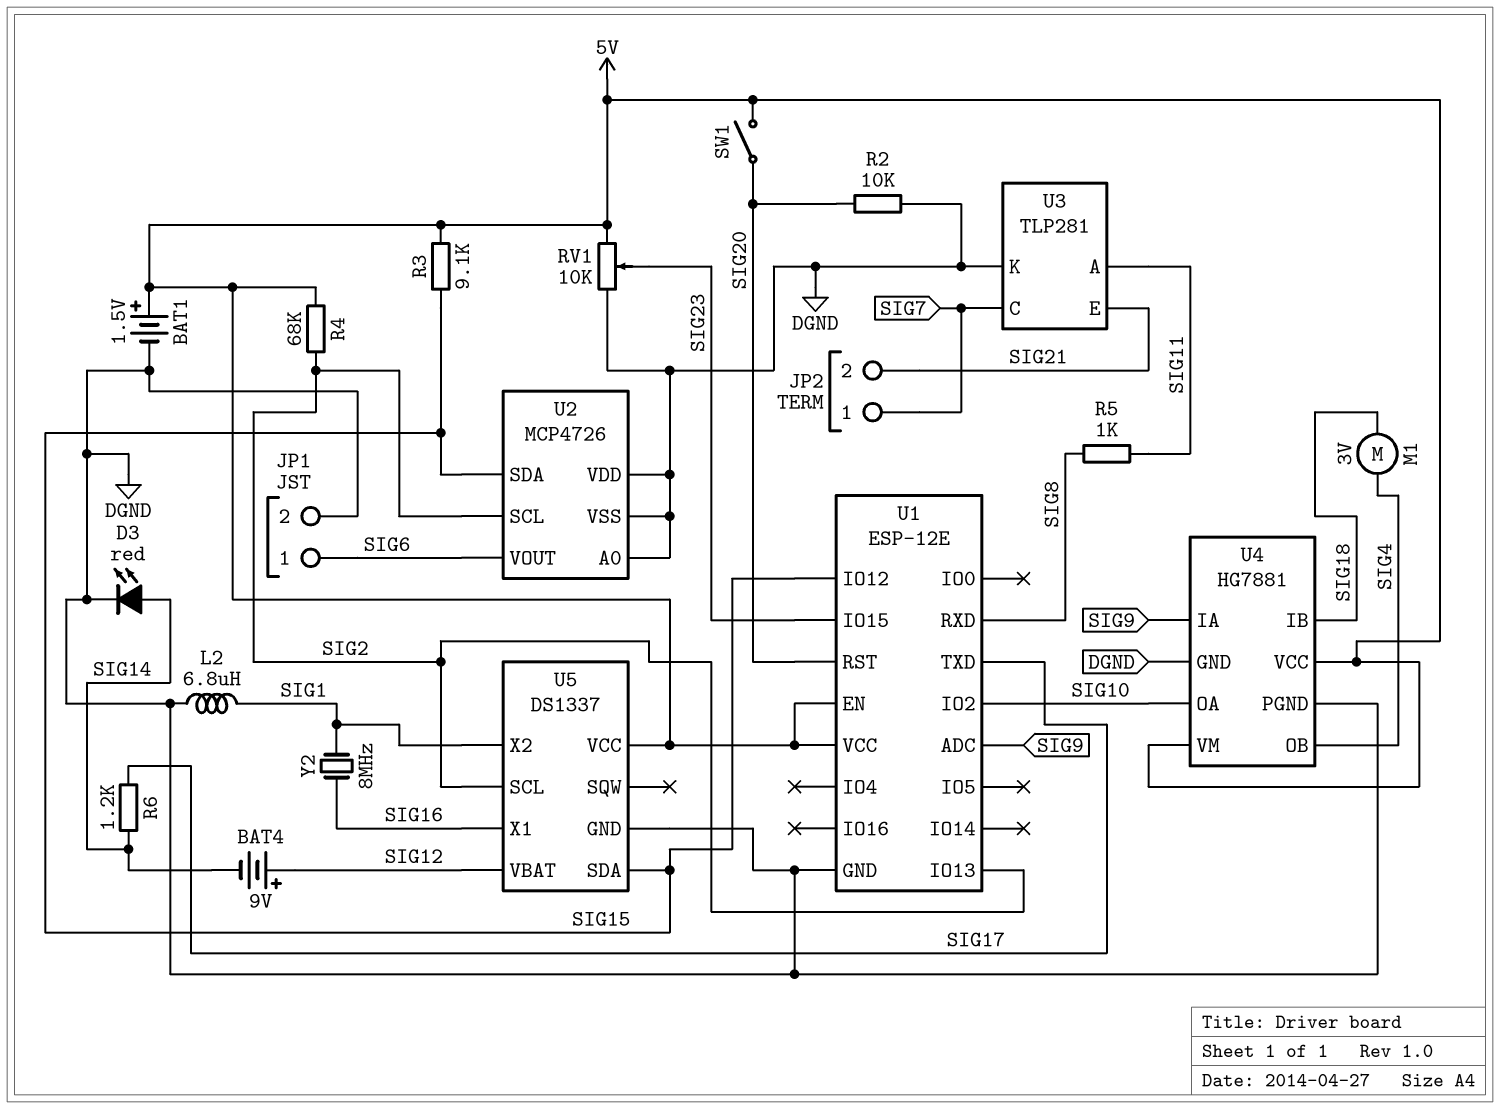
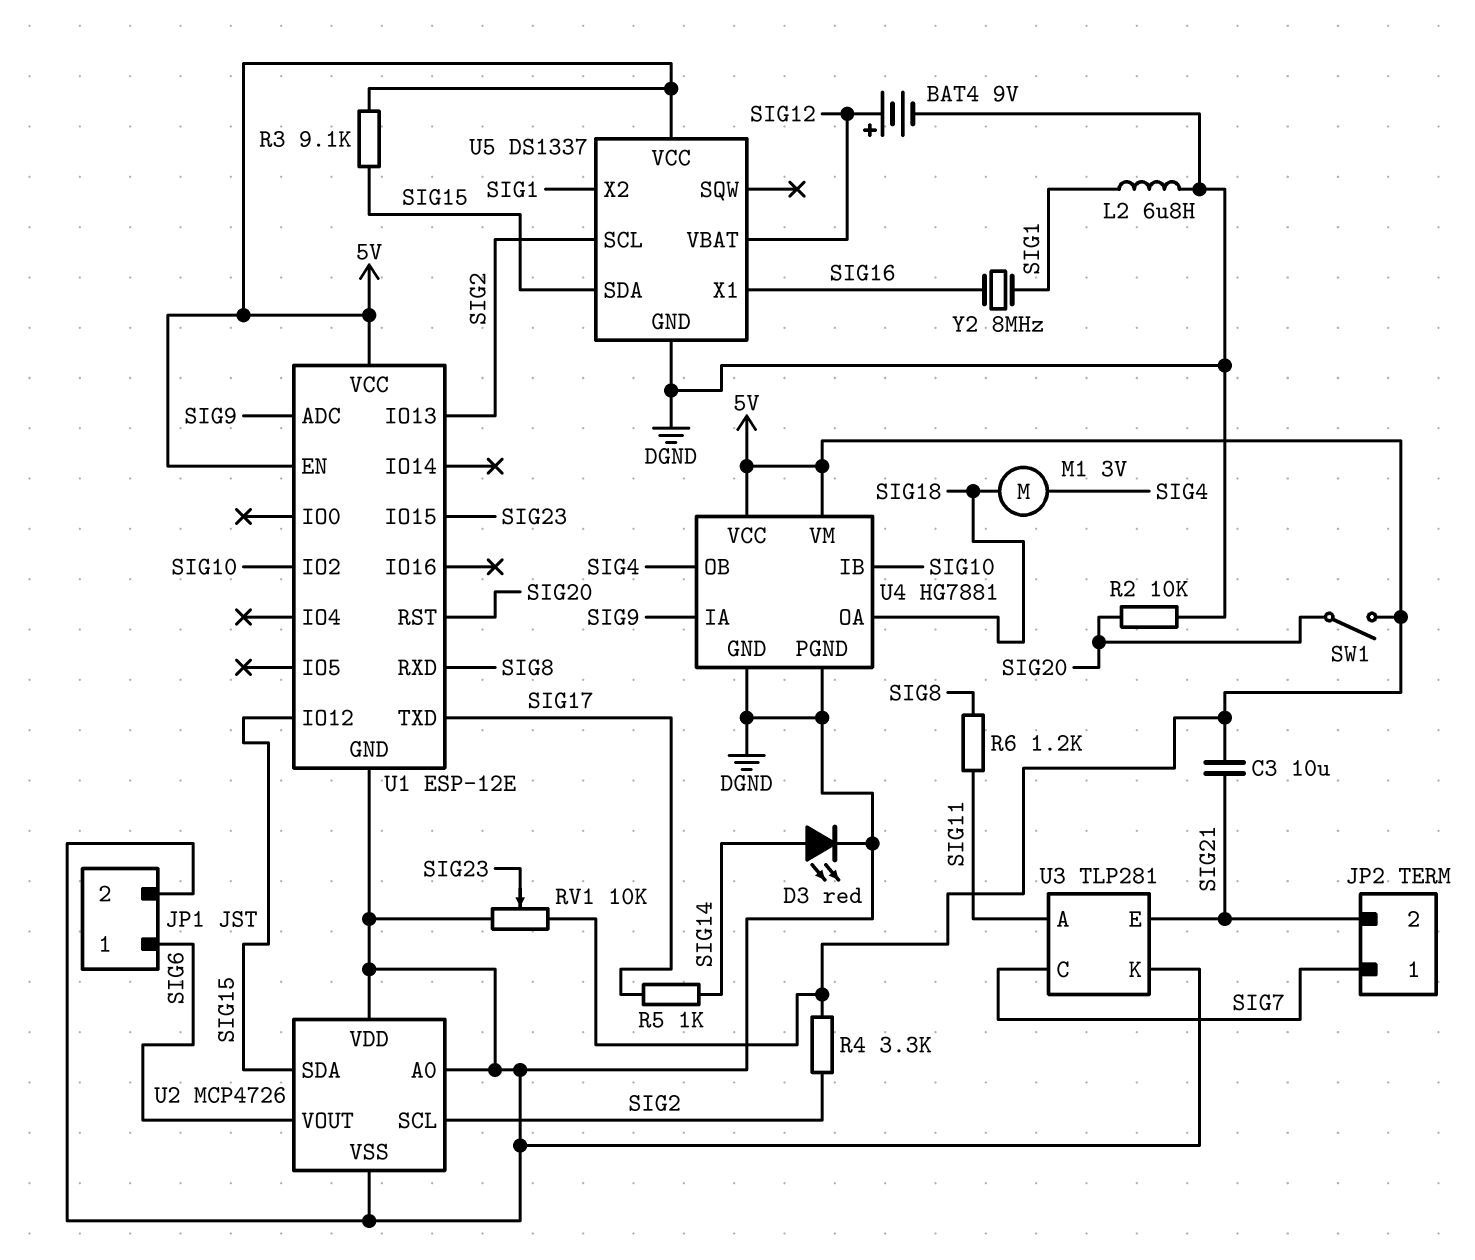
BAT1: 1.5V (plus 5V, minus DGND) -> none
BAT4: 9V (plus SIG12, minus SIG14) -> 9V (plus SIG12, minus DGND)
C3: none -> 10uF (5V, SIG21)
R4: 68k (5V, SIG2) -> 3.3k (5V, SIG2)
R5: 1k (SIG8, SIG11) -> 1k (SIG14, SIG17)
R6: 1.2k (SIG14, SIG17) -> 1.2k (SIG8, SIG11)
U4 pin IB: SIG18 -> SIG10
U4 pin OA: SIG10 -> SIG18

